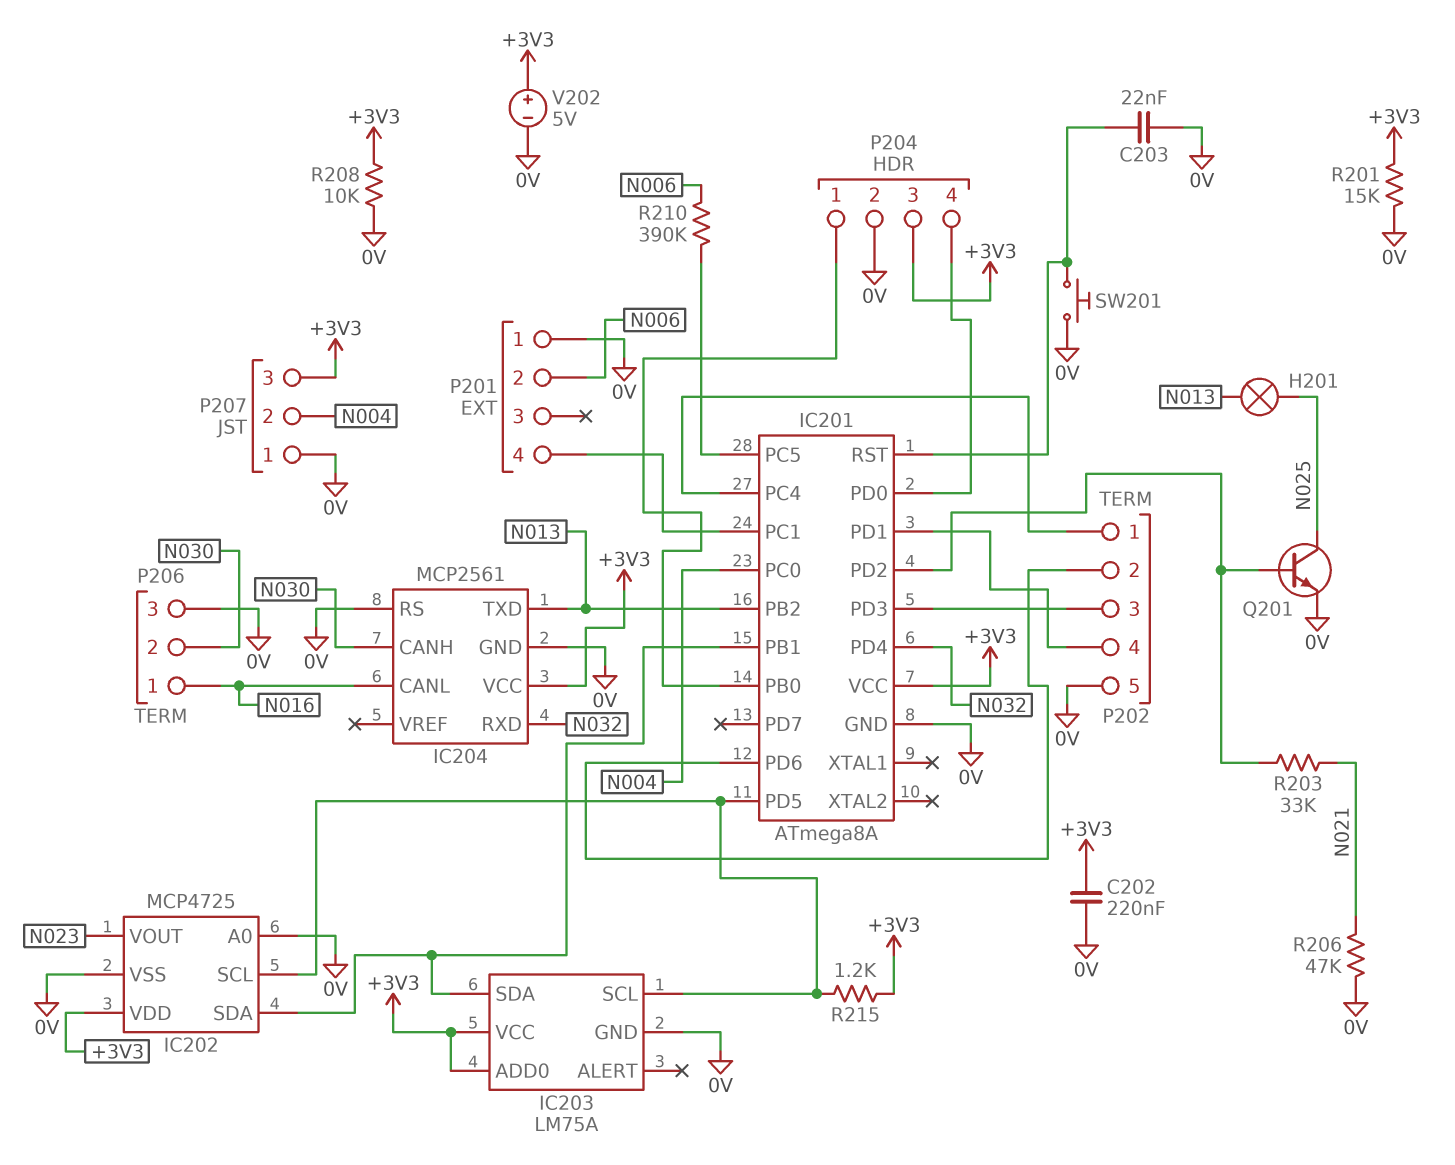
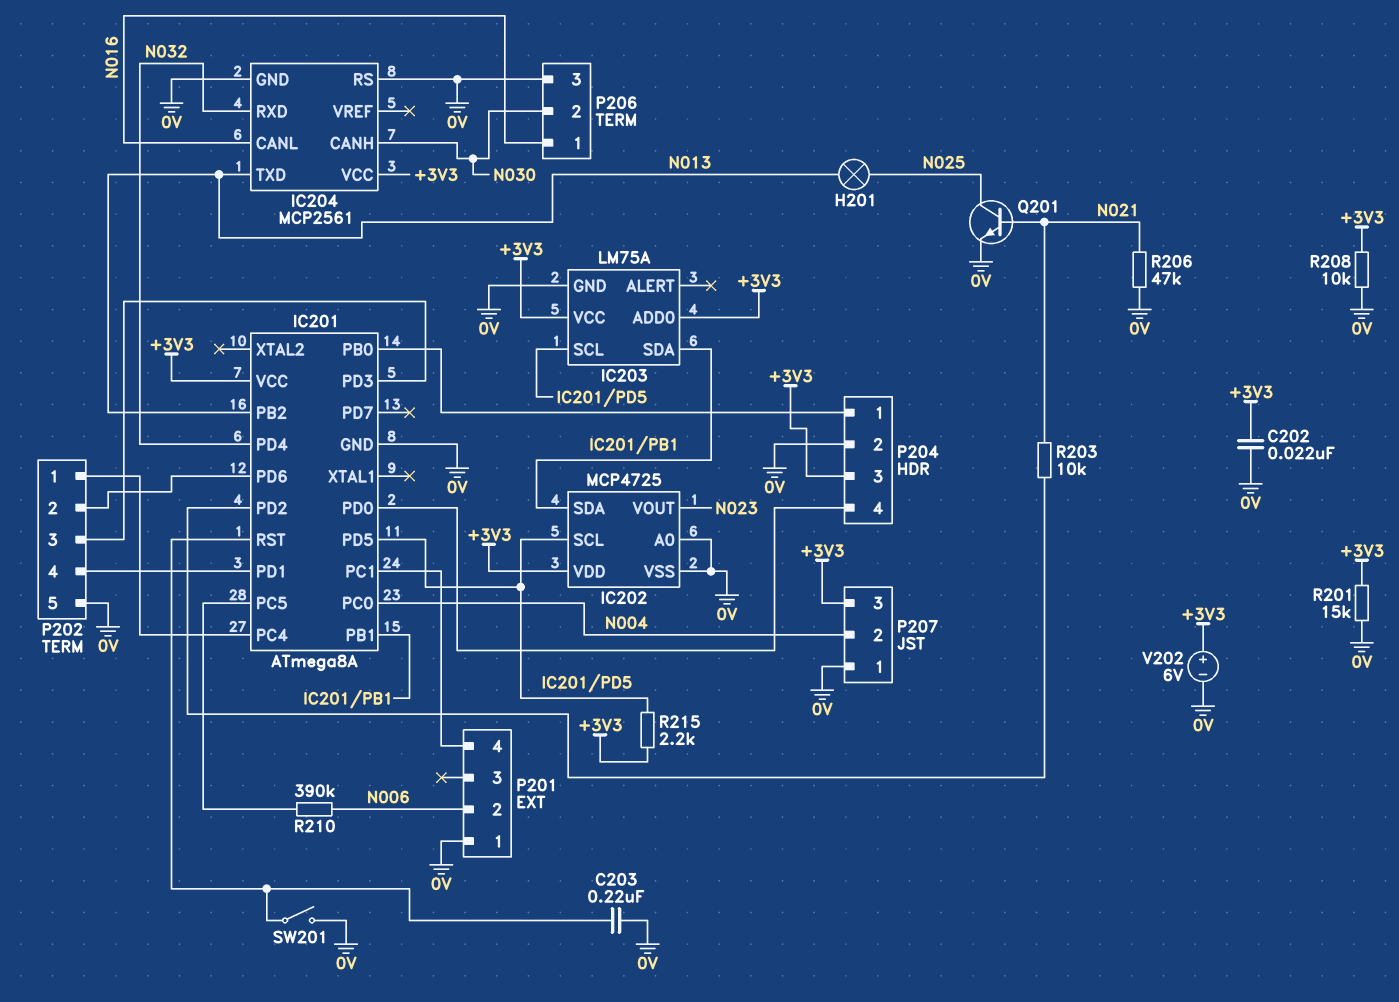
C202: 220nF (+3V3, 0V) -> 22nF (+3V3, 0V)
C203: 22nF (0V, IC201/RST) -> 220nF (0V, IC201/RST)
Q201: NPN (B IC201/PD2, C N025, E 0V) -> NPN (B N021, C N025, E 0V)
R203: 33k (IC201/PD2, N021) -> 10k (IC201/PD2, N021)
R215: 1.2k (+3V3, IC201/PD5) -> 2.2k (+3V3, IC201/PD5)
SW201: button (0V, IC201/RST) -> switch (0V, IC201/RST)
V202: 5V (plus +3V3, minus 0V) -> 6V (plus +3V3, minus 0V)

